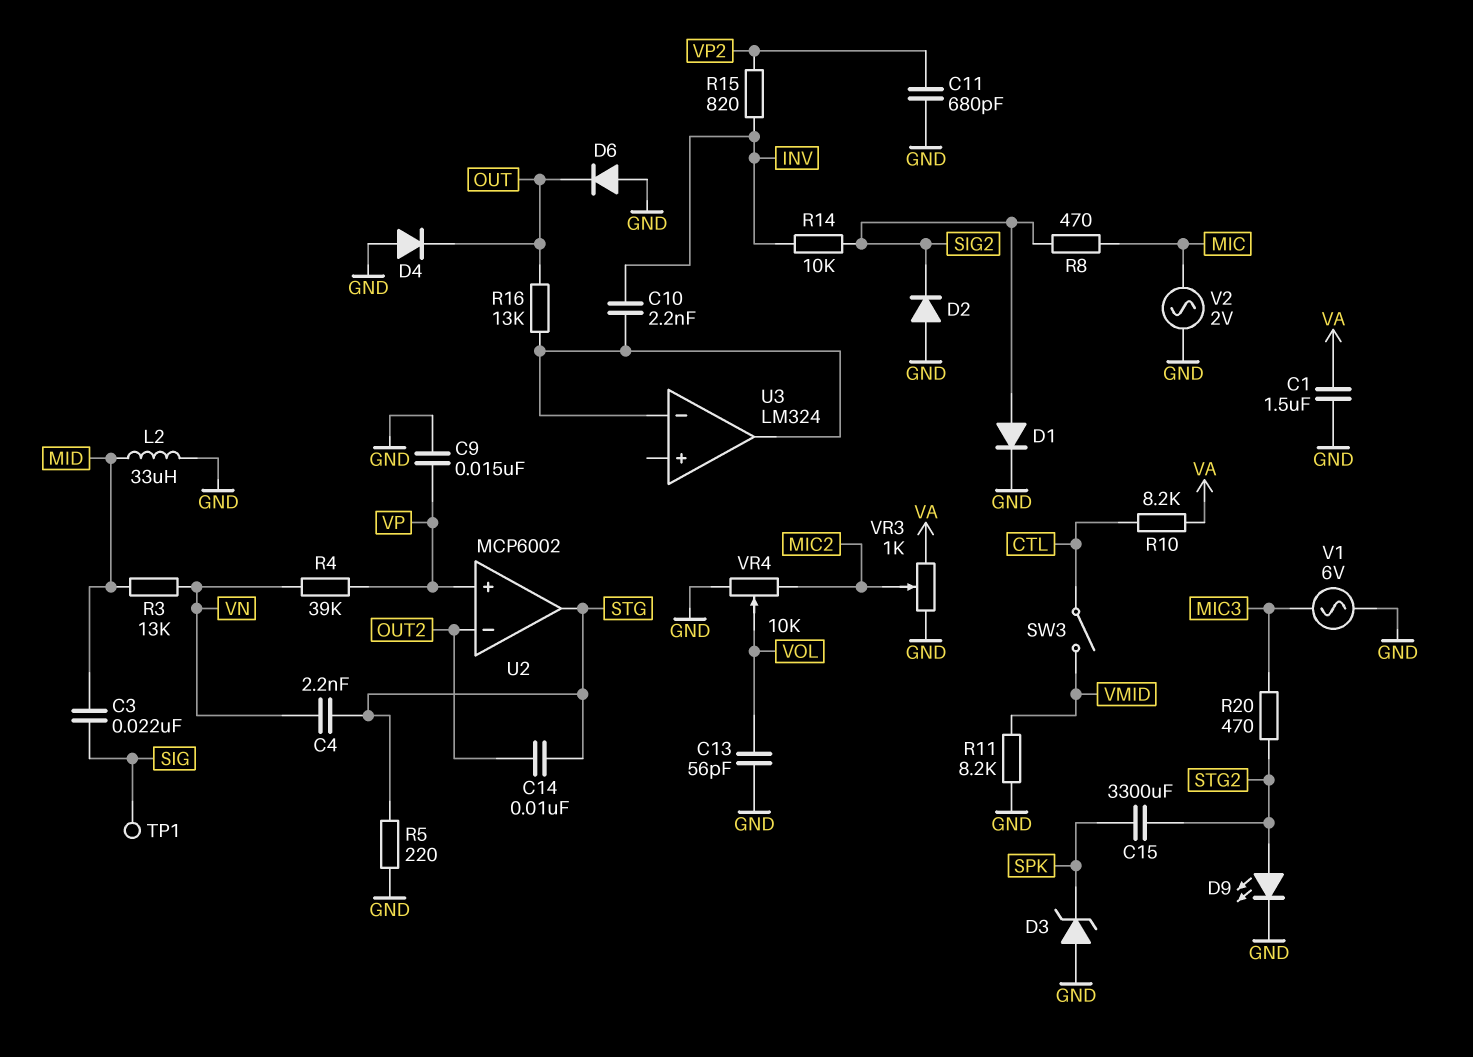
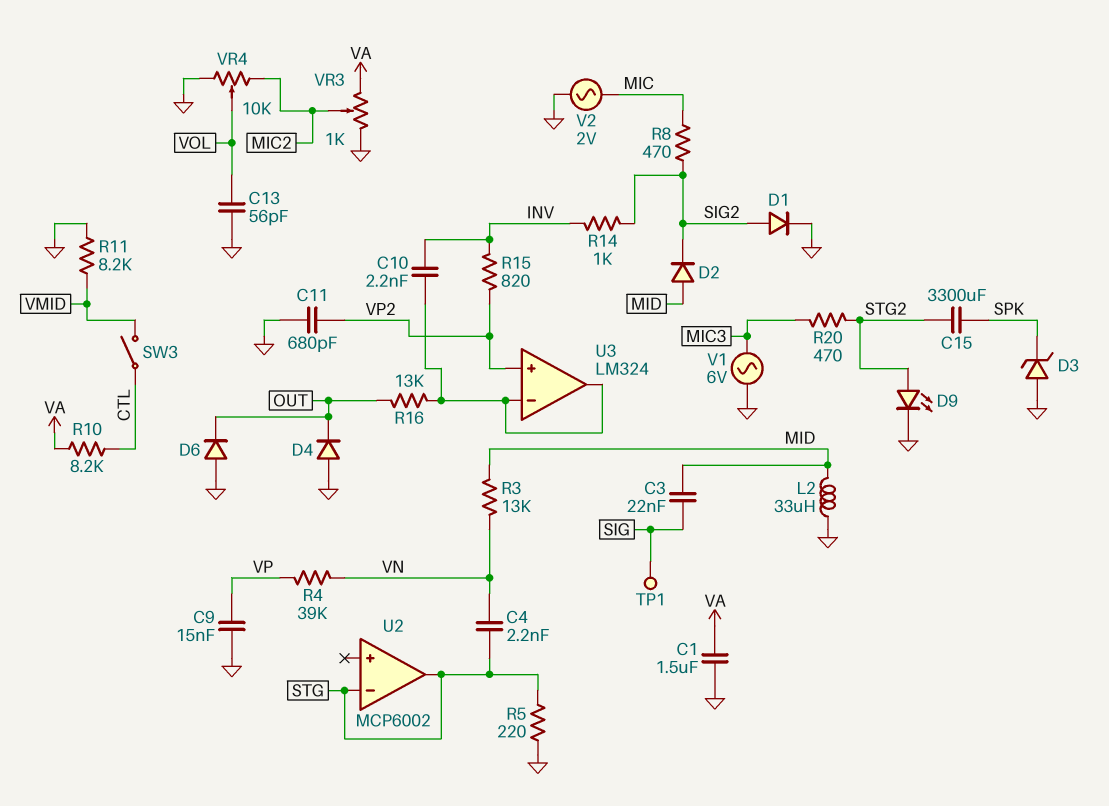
C14: 10nF (OUT2, STG) -> none
D2: diode (A GND, K SIG2) -> diode (A MID, K SIG2)
R14: 10k (INV, SIG2) -> 1k (INV, SIG2)
U2 pin in+: VP -> none
U2 pin in-: OUT2 -> STG
U3 pin in+: none -> VP2

